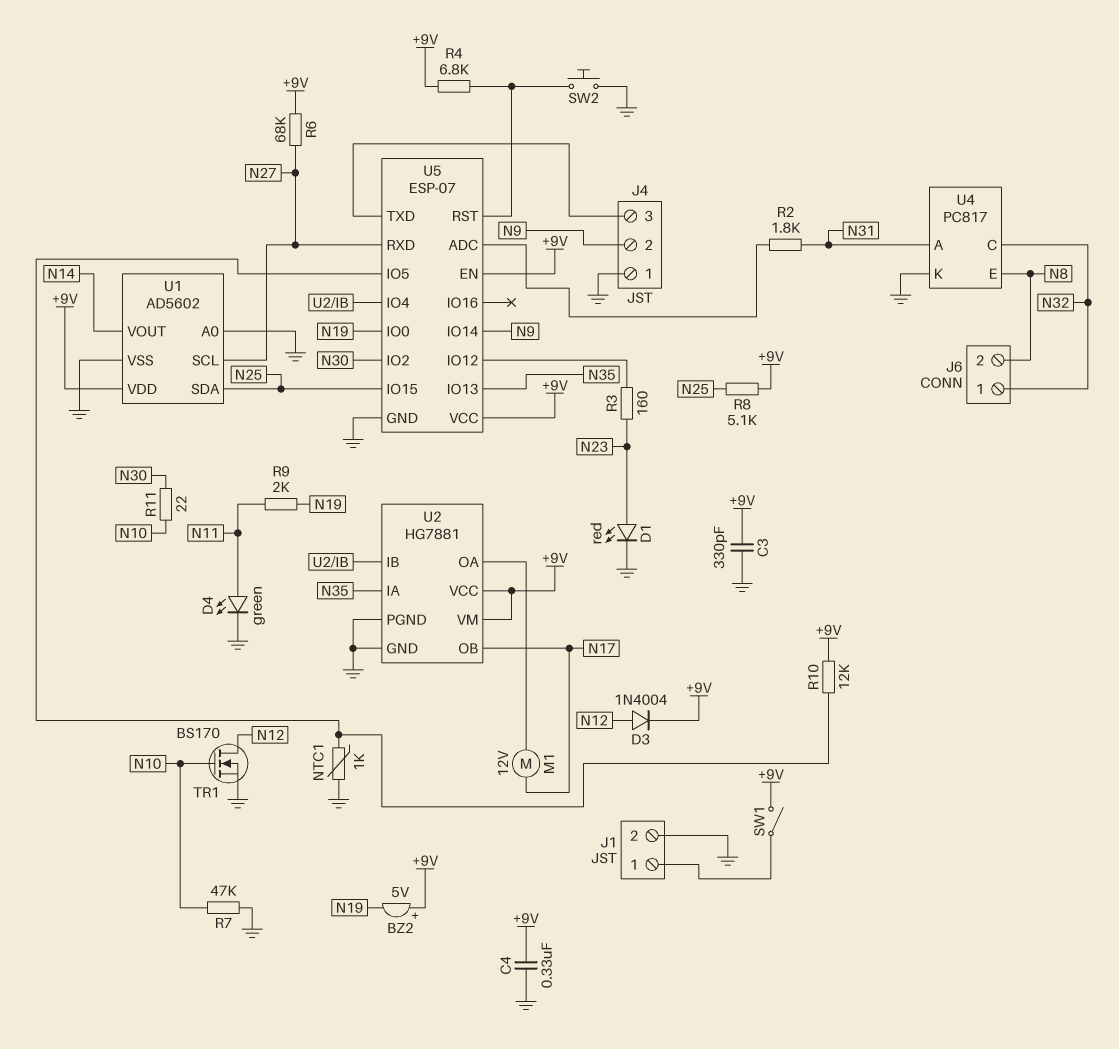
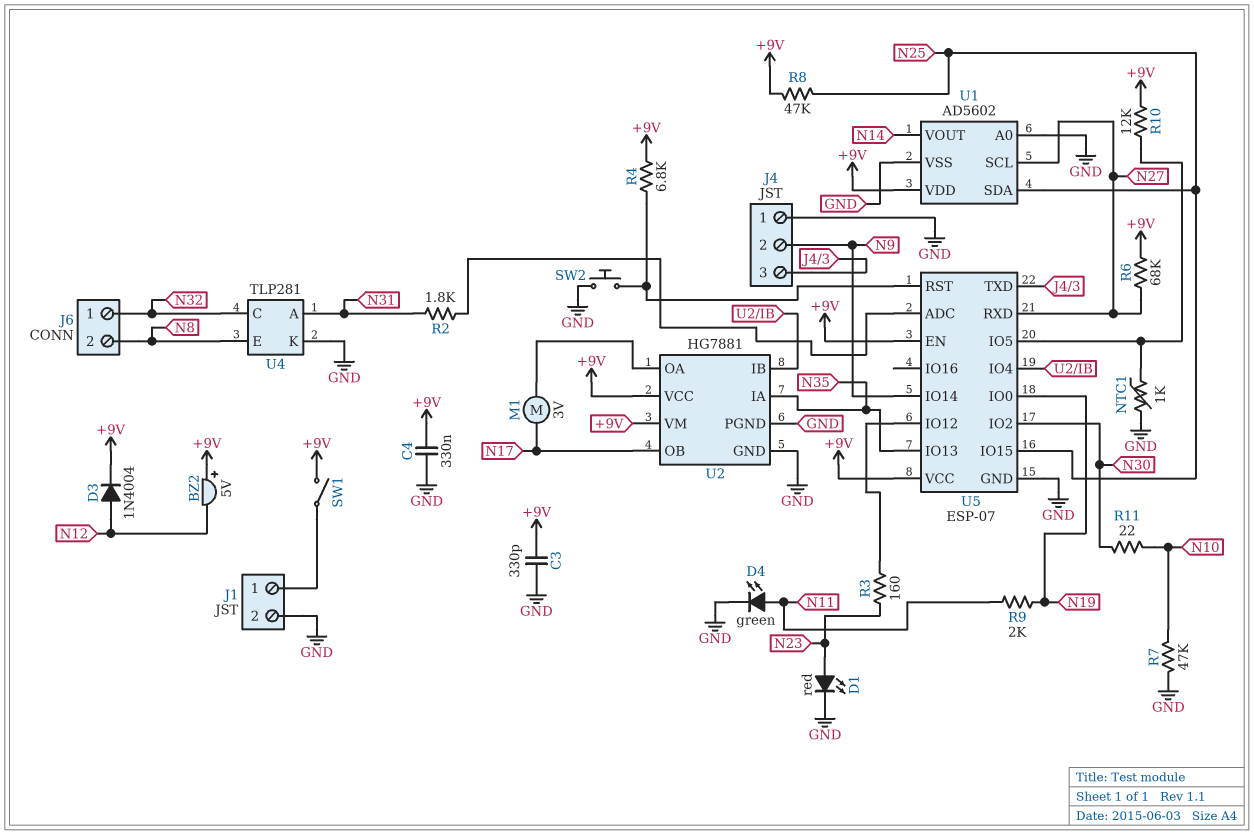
BZ2: buzzer 5V (plus +9V, minus N19) -> buzzer 5V (plus +9V, minus N12)
M1: motor 12V (N17, U2/OA) -> motor 3V (N17, U2/OA)
R8: 5.1k (+9V, N25) -> 47k (+9V, N25)
TR1: NMOS BS170 (G N10, D N12, S GND) -> none
U4: PC817 -> TLP281

